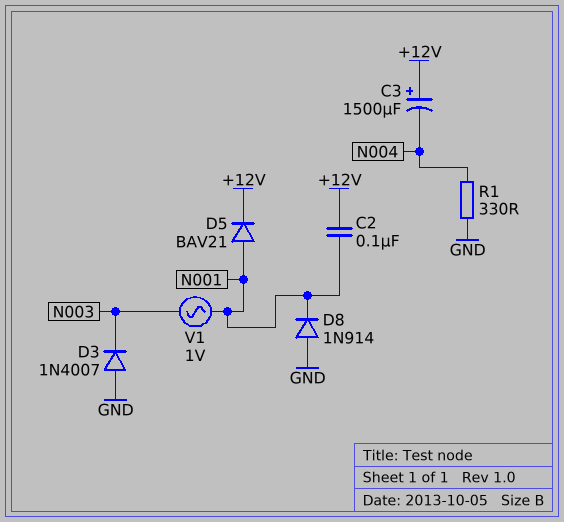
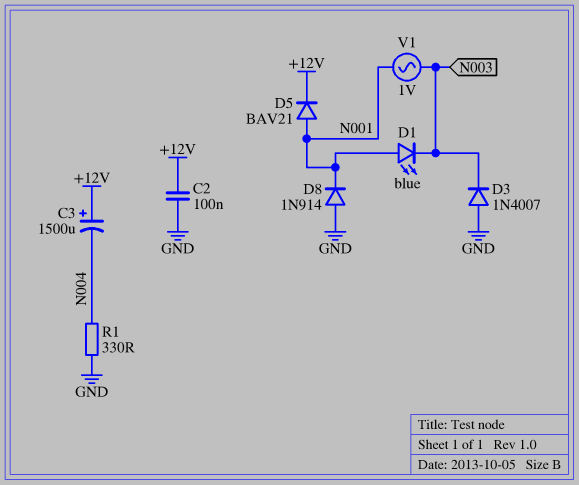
C2: 100nF (+12V, N001) -> 100nF (+12V, GND)
D1: none -> LED blue (A N001, K N003)

